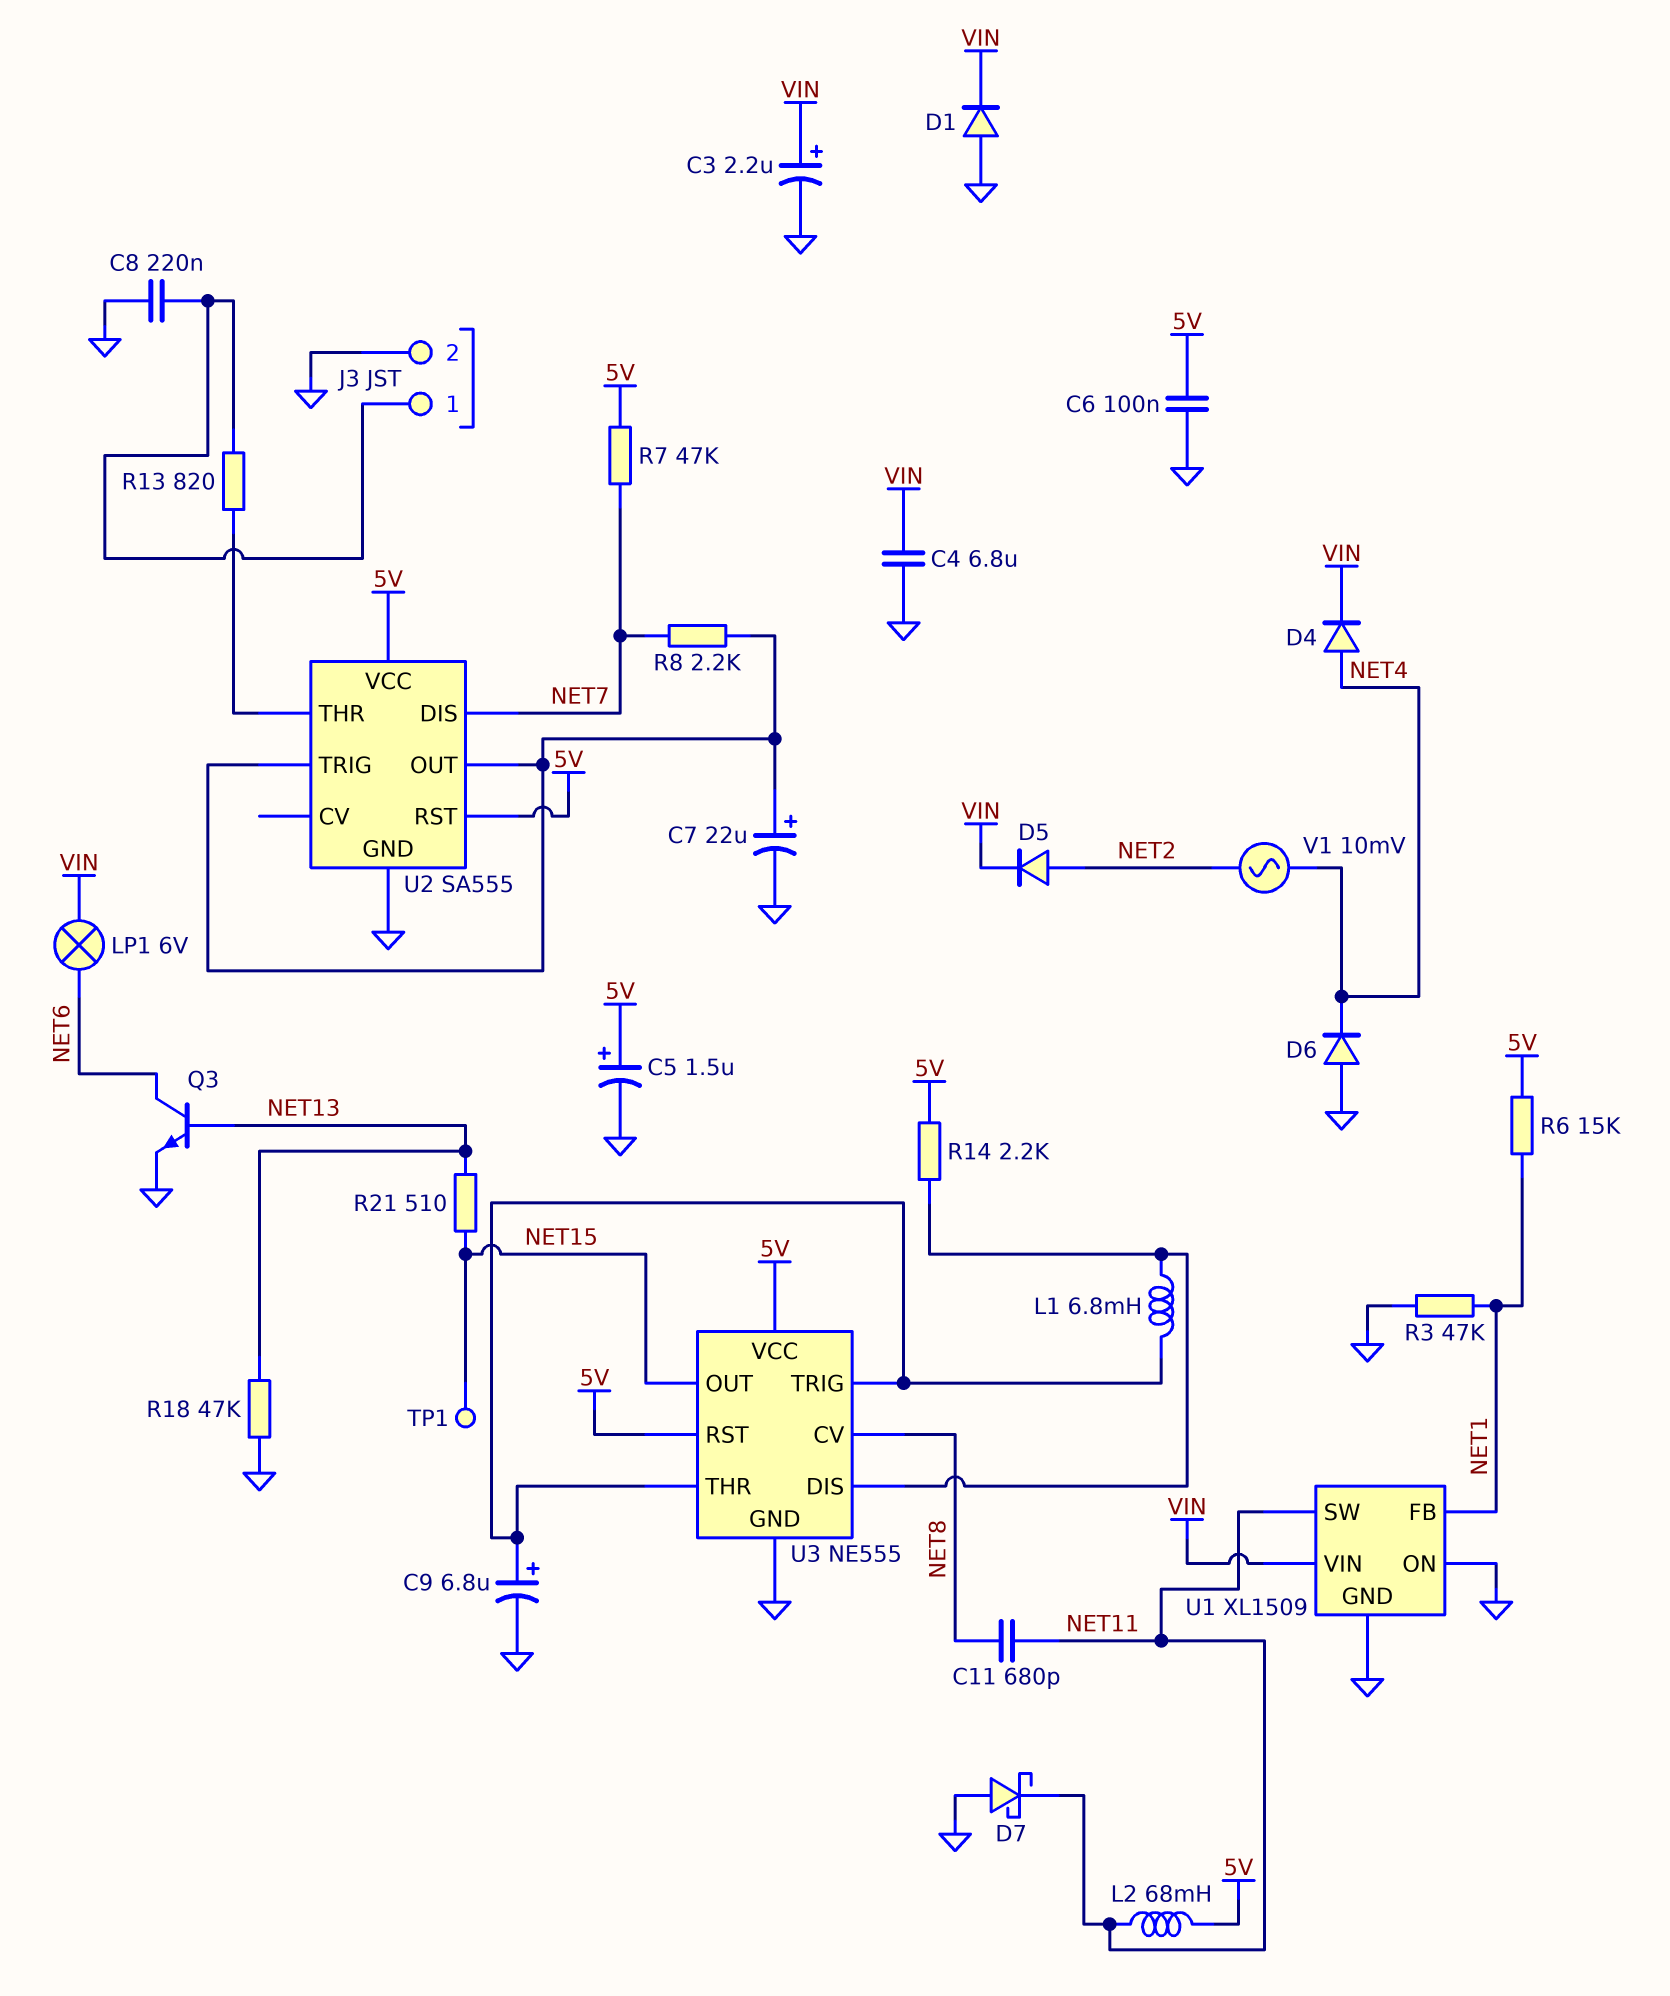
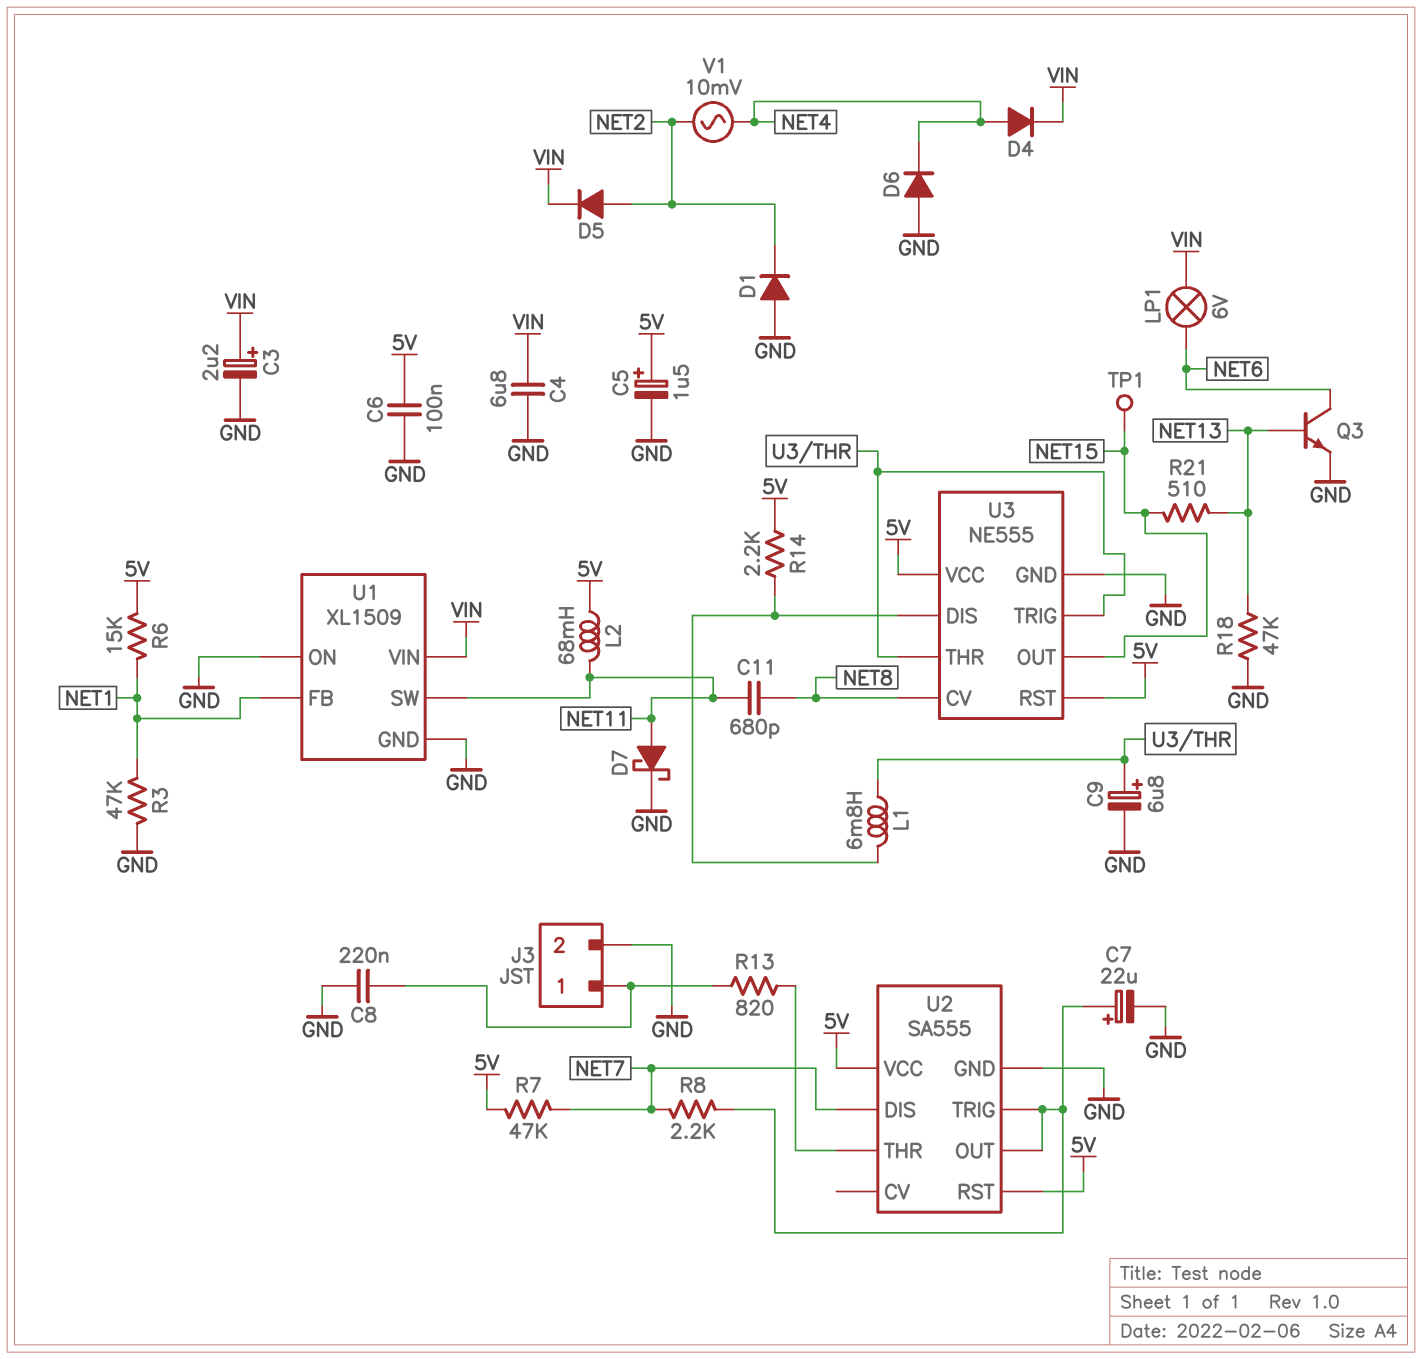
D1: diode (A GND, K VIN) -> diode (A GND, K NET2)
D7: schottky (A GND, K NET11) -> schottky (A NET11, K GND)

